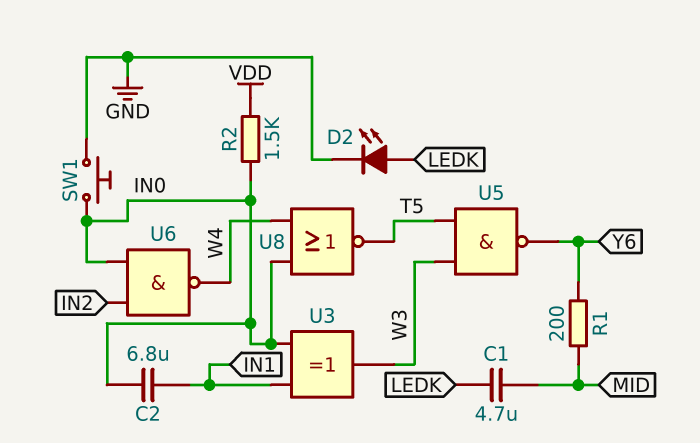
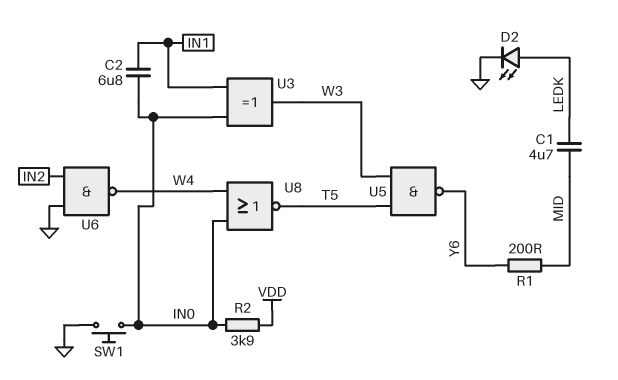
R2: 1.5k (IN0, VDD) -> 3.9k (IN0, VDD)
U6: NAND (in IN0, in IN2, out W4) -> NAND (in GND, in IN2, out W4)

